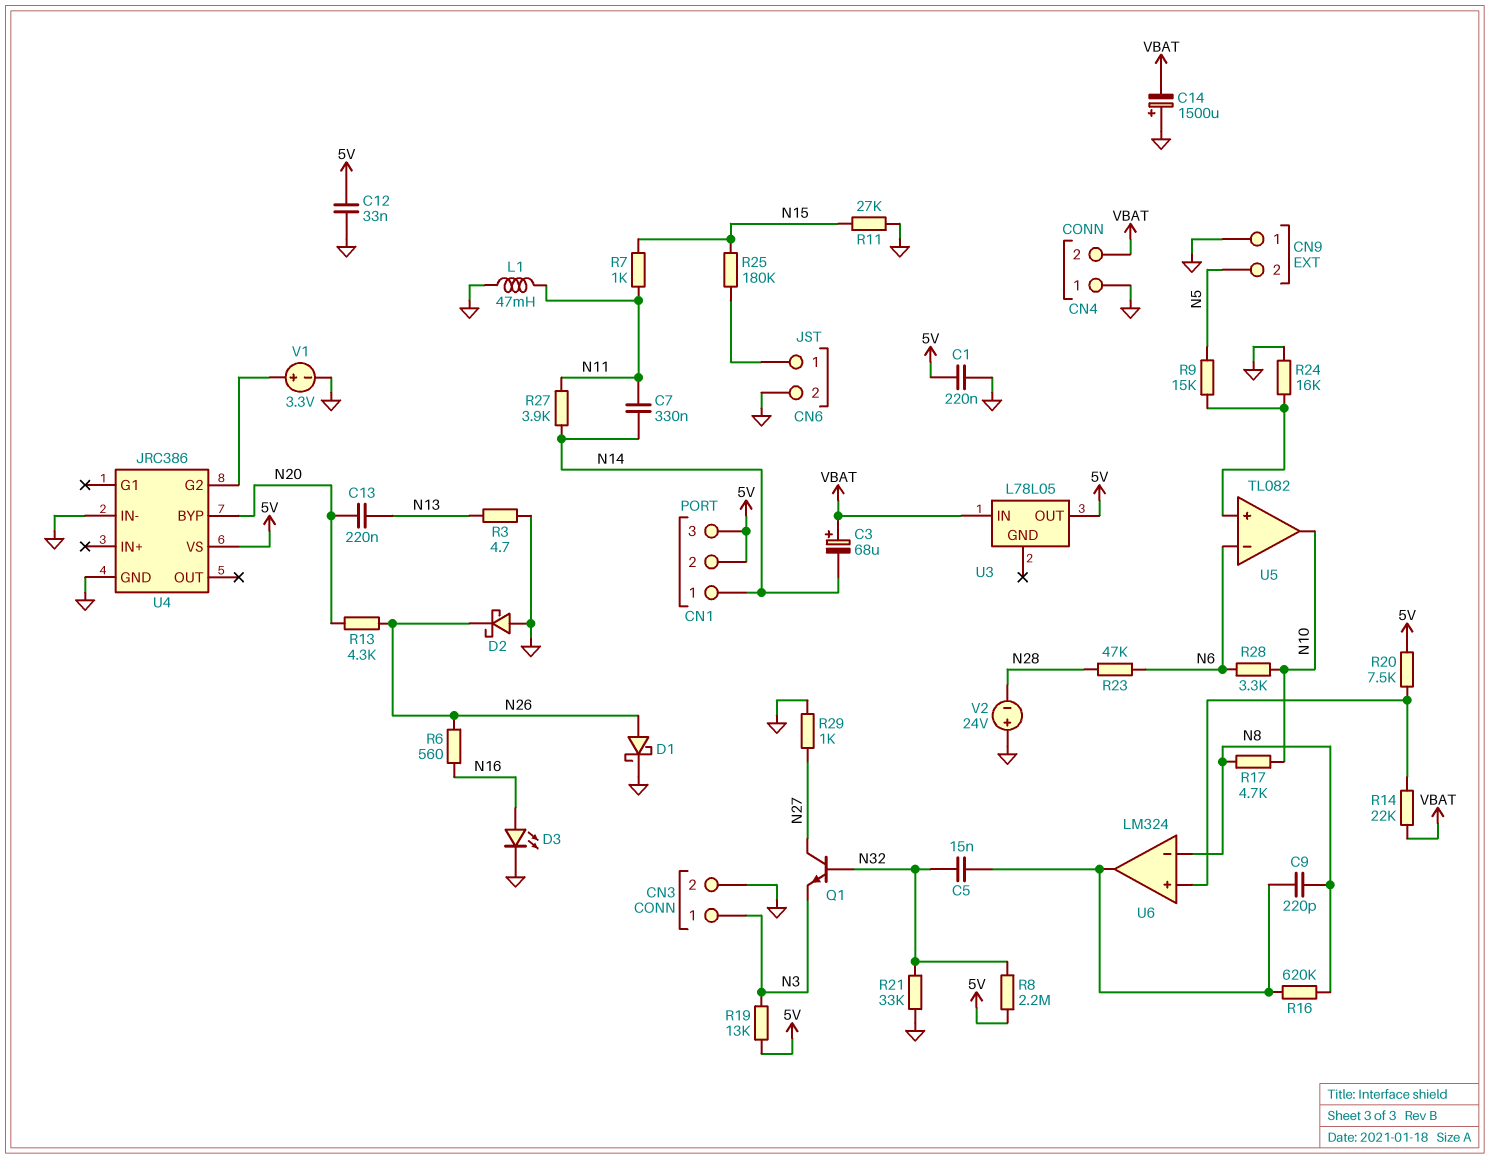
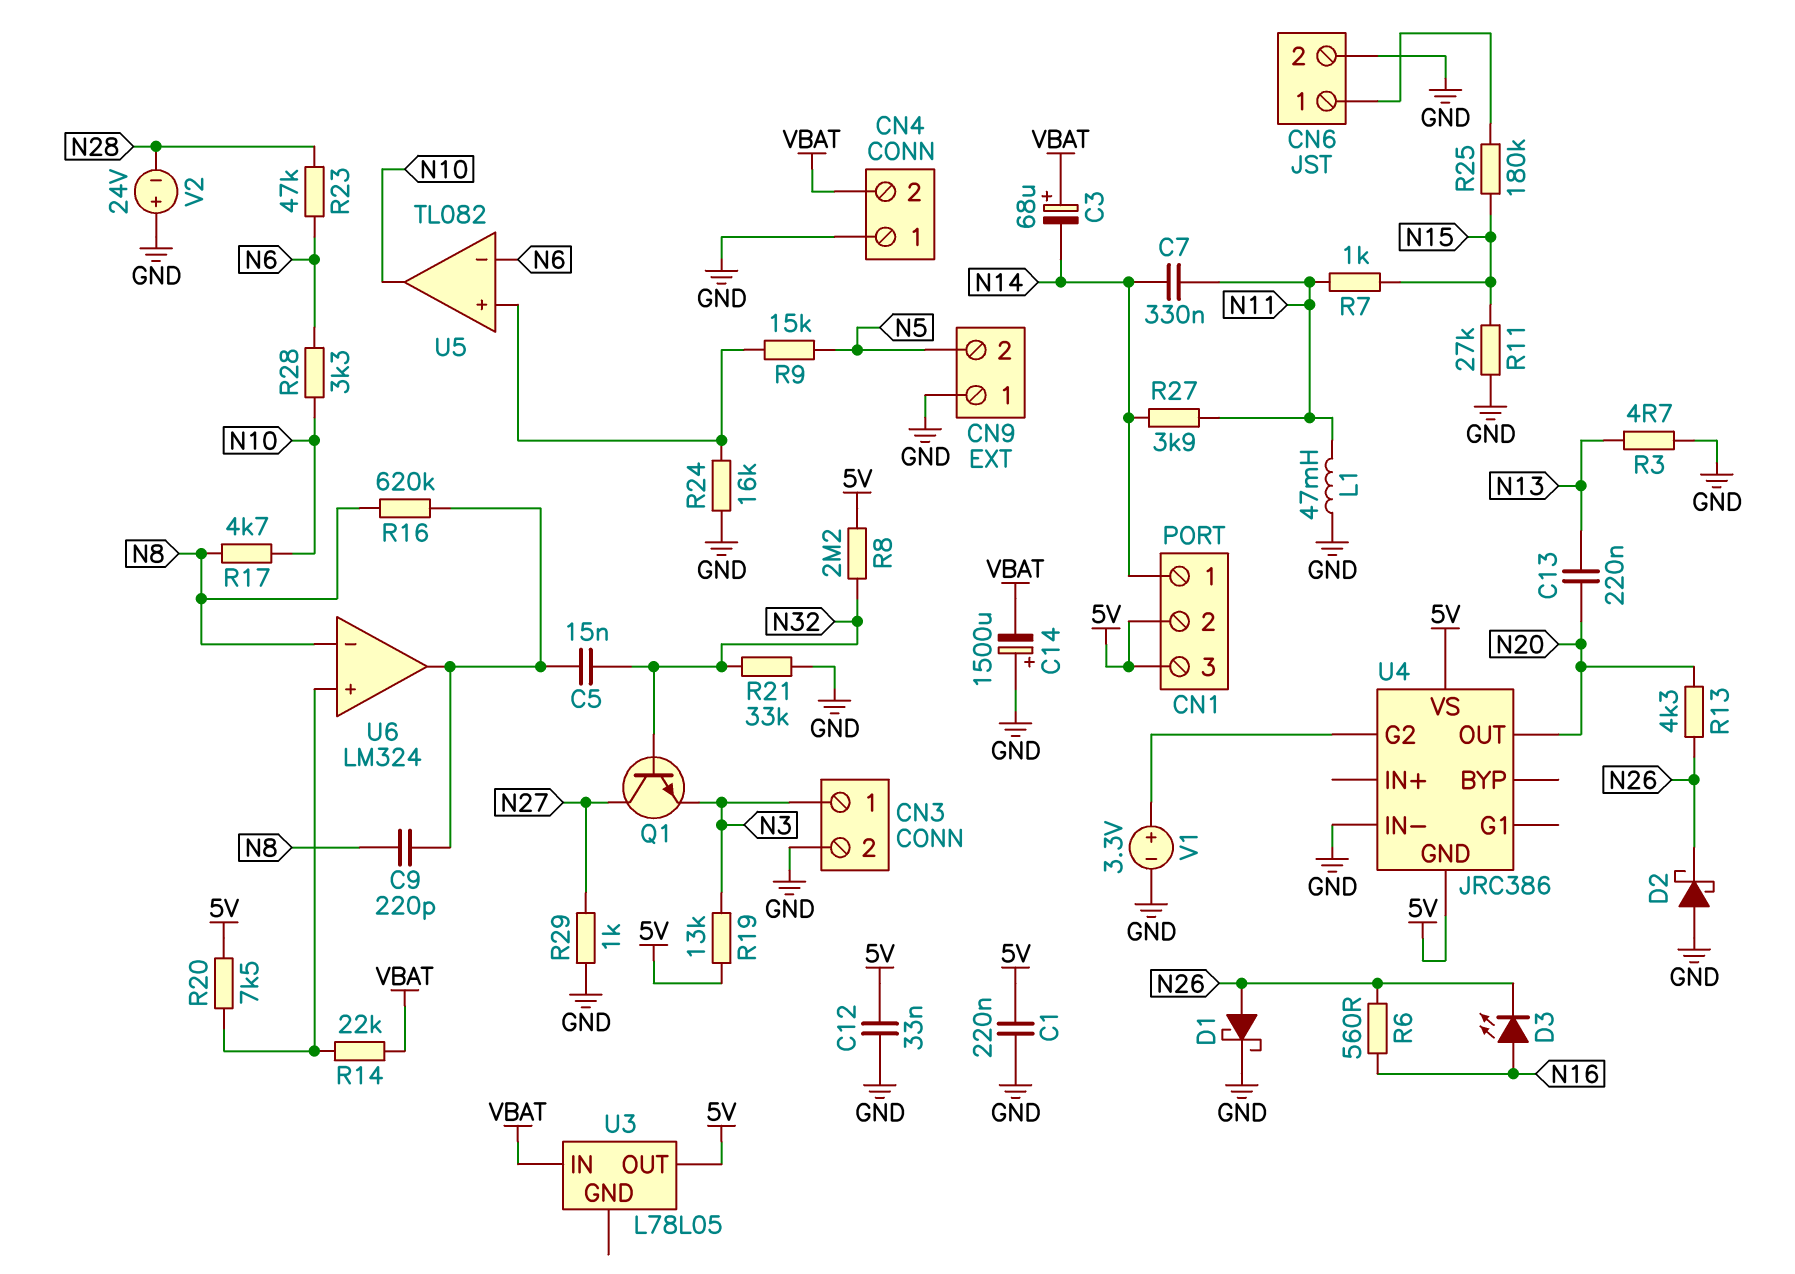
D3: LED (A N16, K GND) -> LED (A N16, K N26)
U4 pin BYP: N20 -> none
U4 pin GND: GND -> 5V
U4 pin OUT: none -> N20

